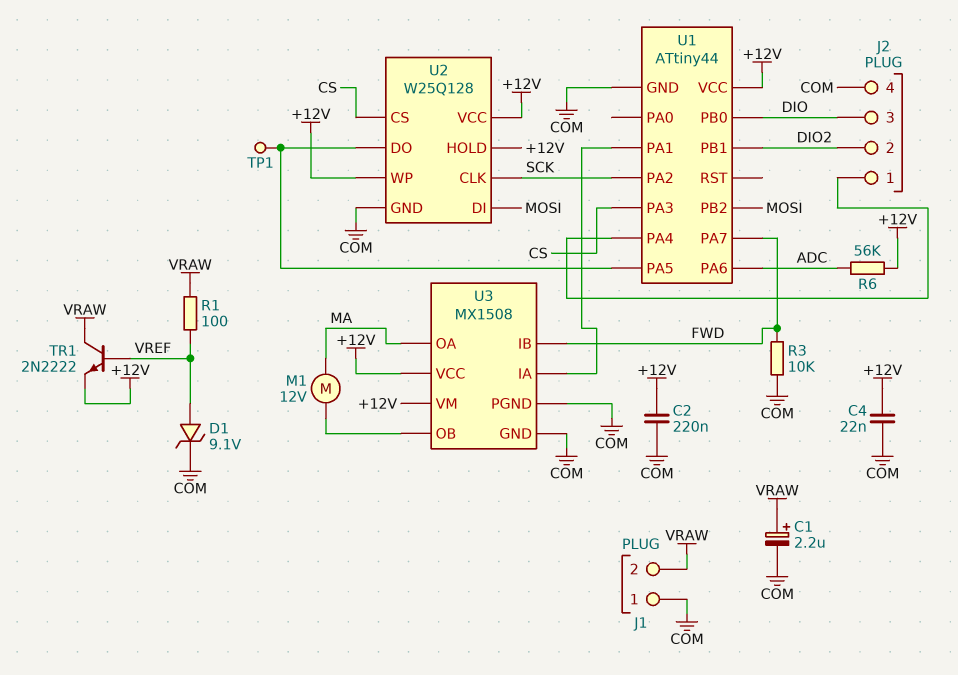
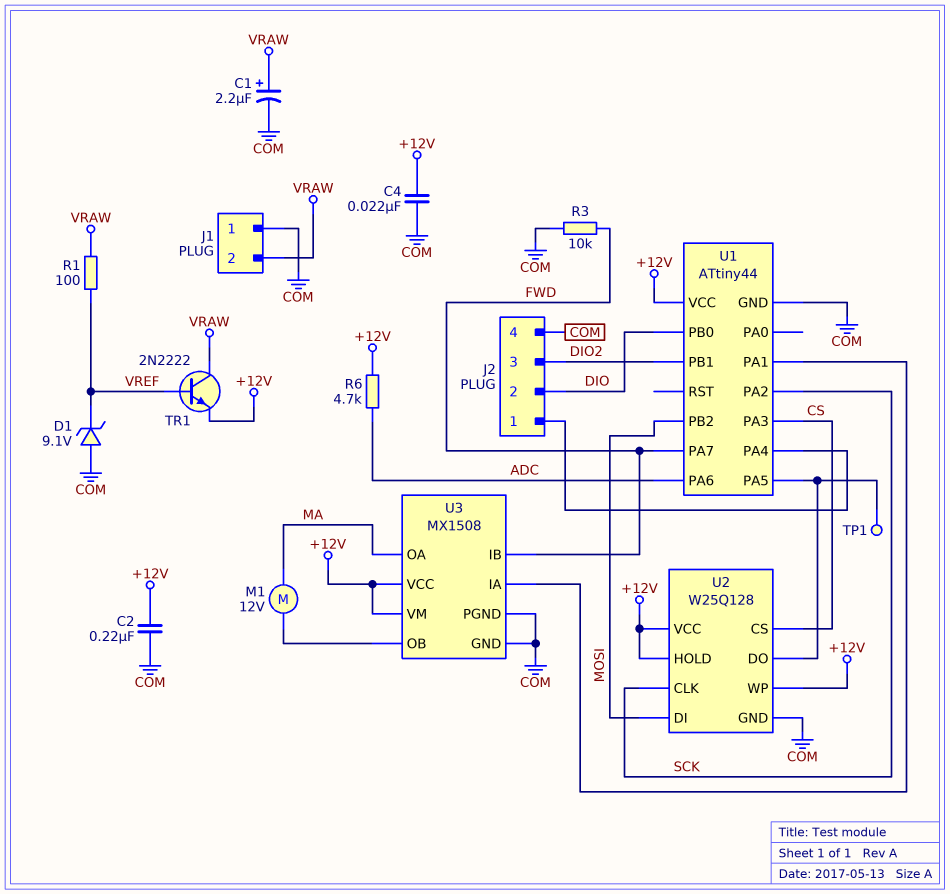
D1: zener 9.1V (A VREF, K COM) -> zener 9.1V (A COM, K VREF)
J2 pin 2: DIO2 -> DIO
J2 pin 3: DIO -> DIO2
R6: 56k (+12V, ADC) -> 4.7k (+12V, ADC)

